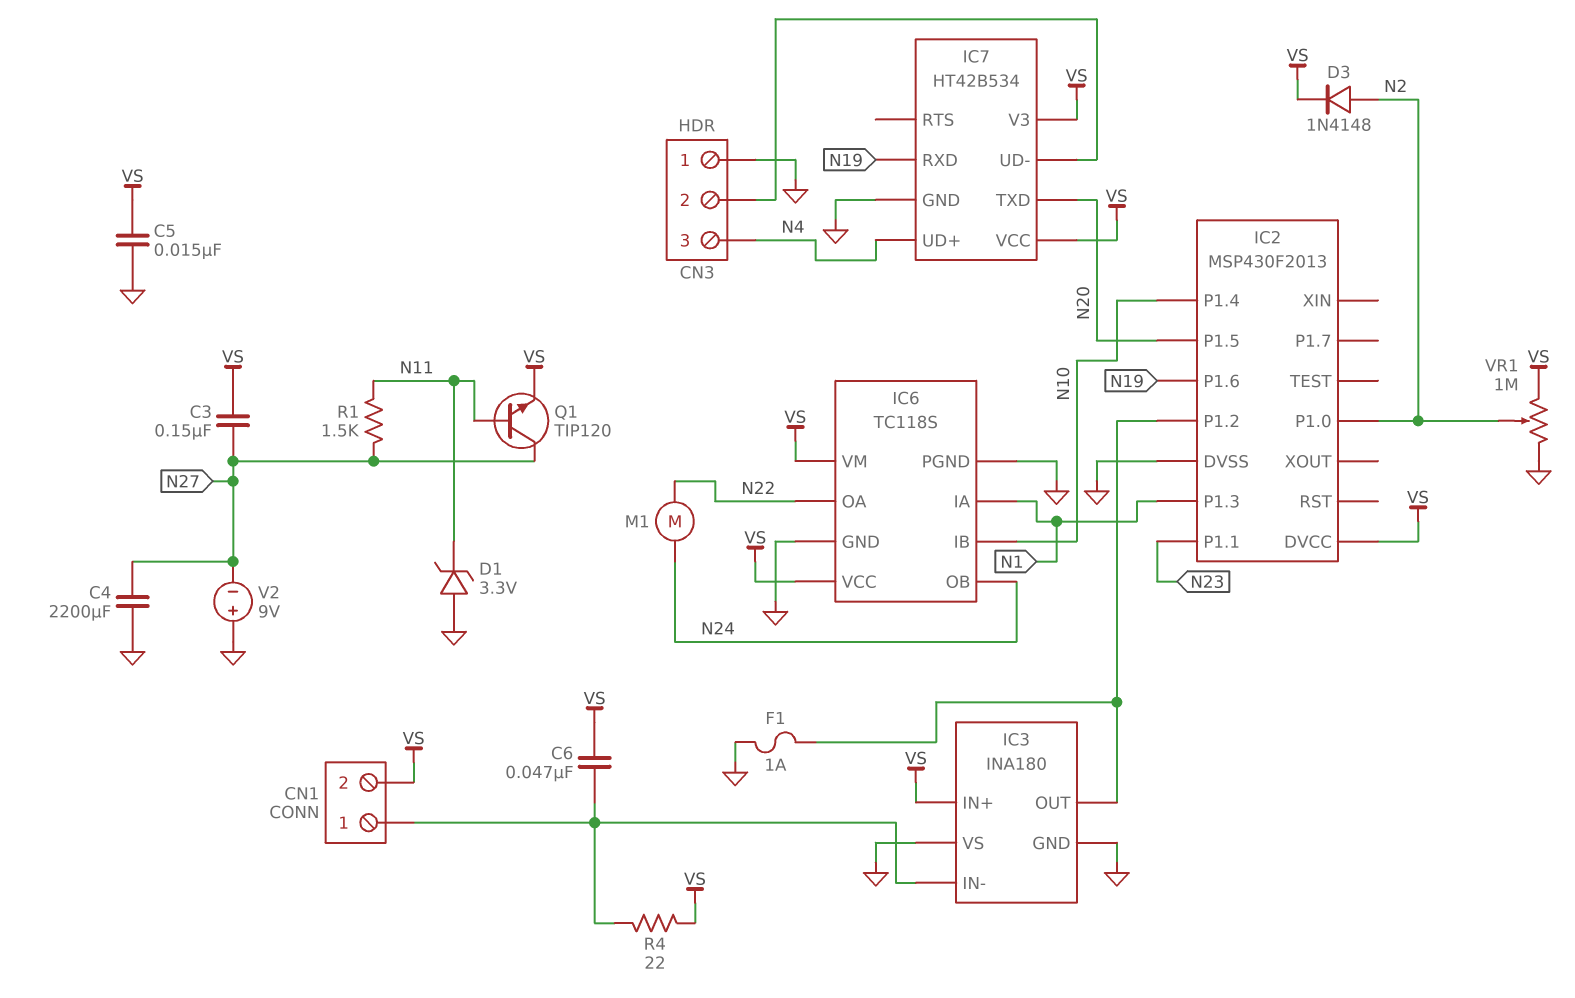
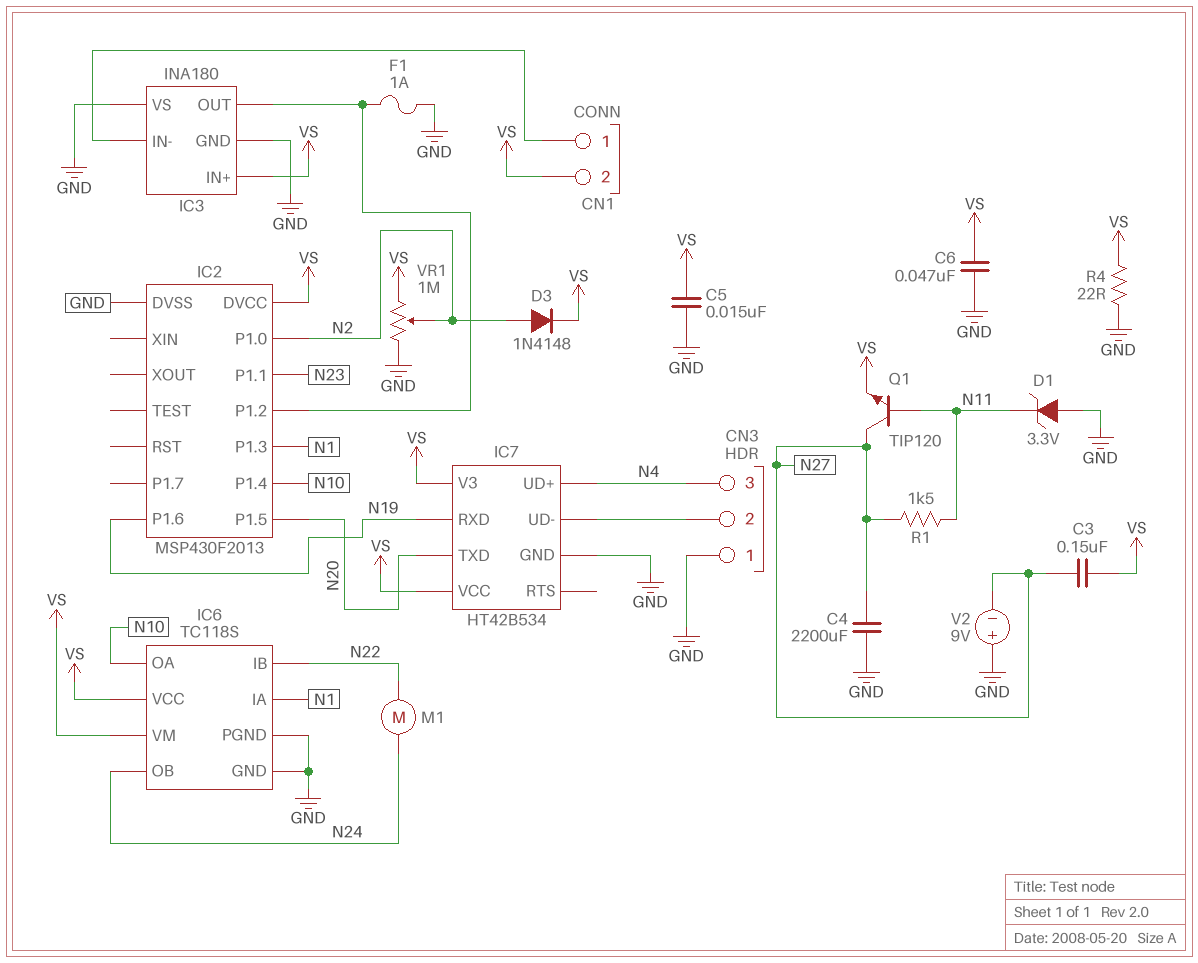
C6: 47nF (CN1/1, VS) -> 47nF (GND, VS)
IC6 pin IB: N10 -> N22
IC6 pin OA: N22 -> N10
R4: 22 (CN1/1, VS) -> 22 (GND, VS)

